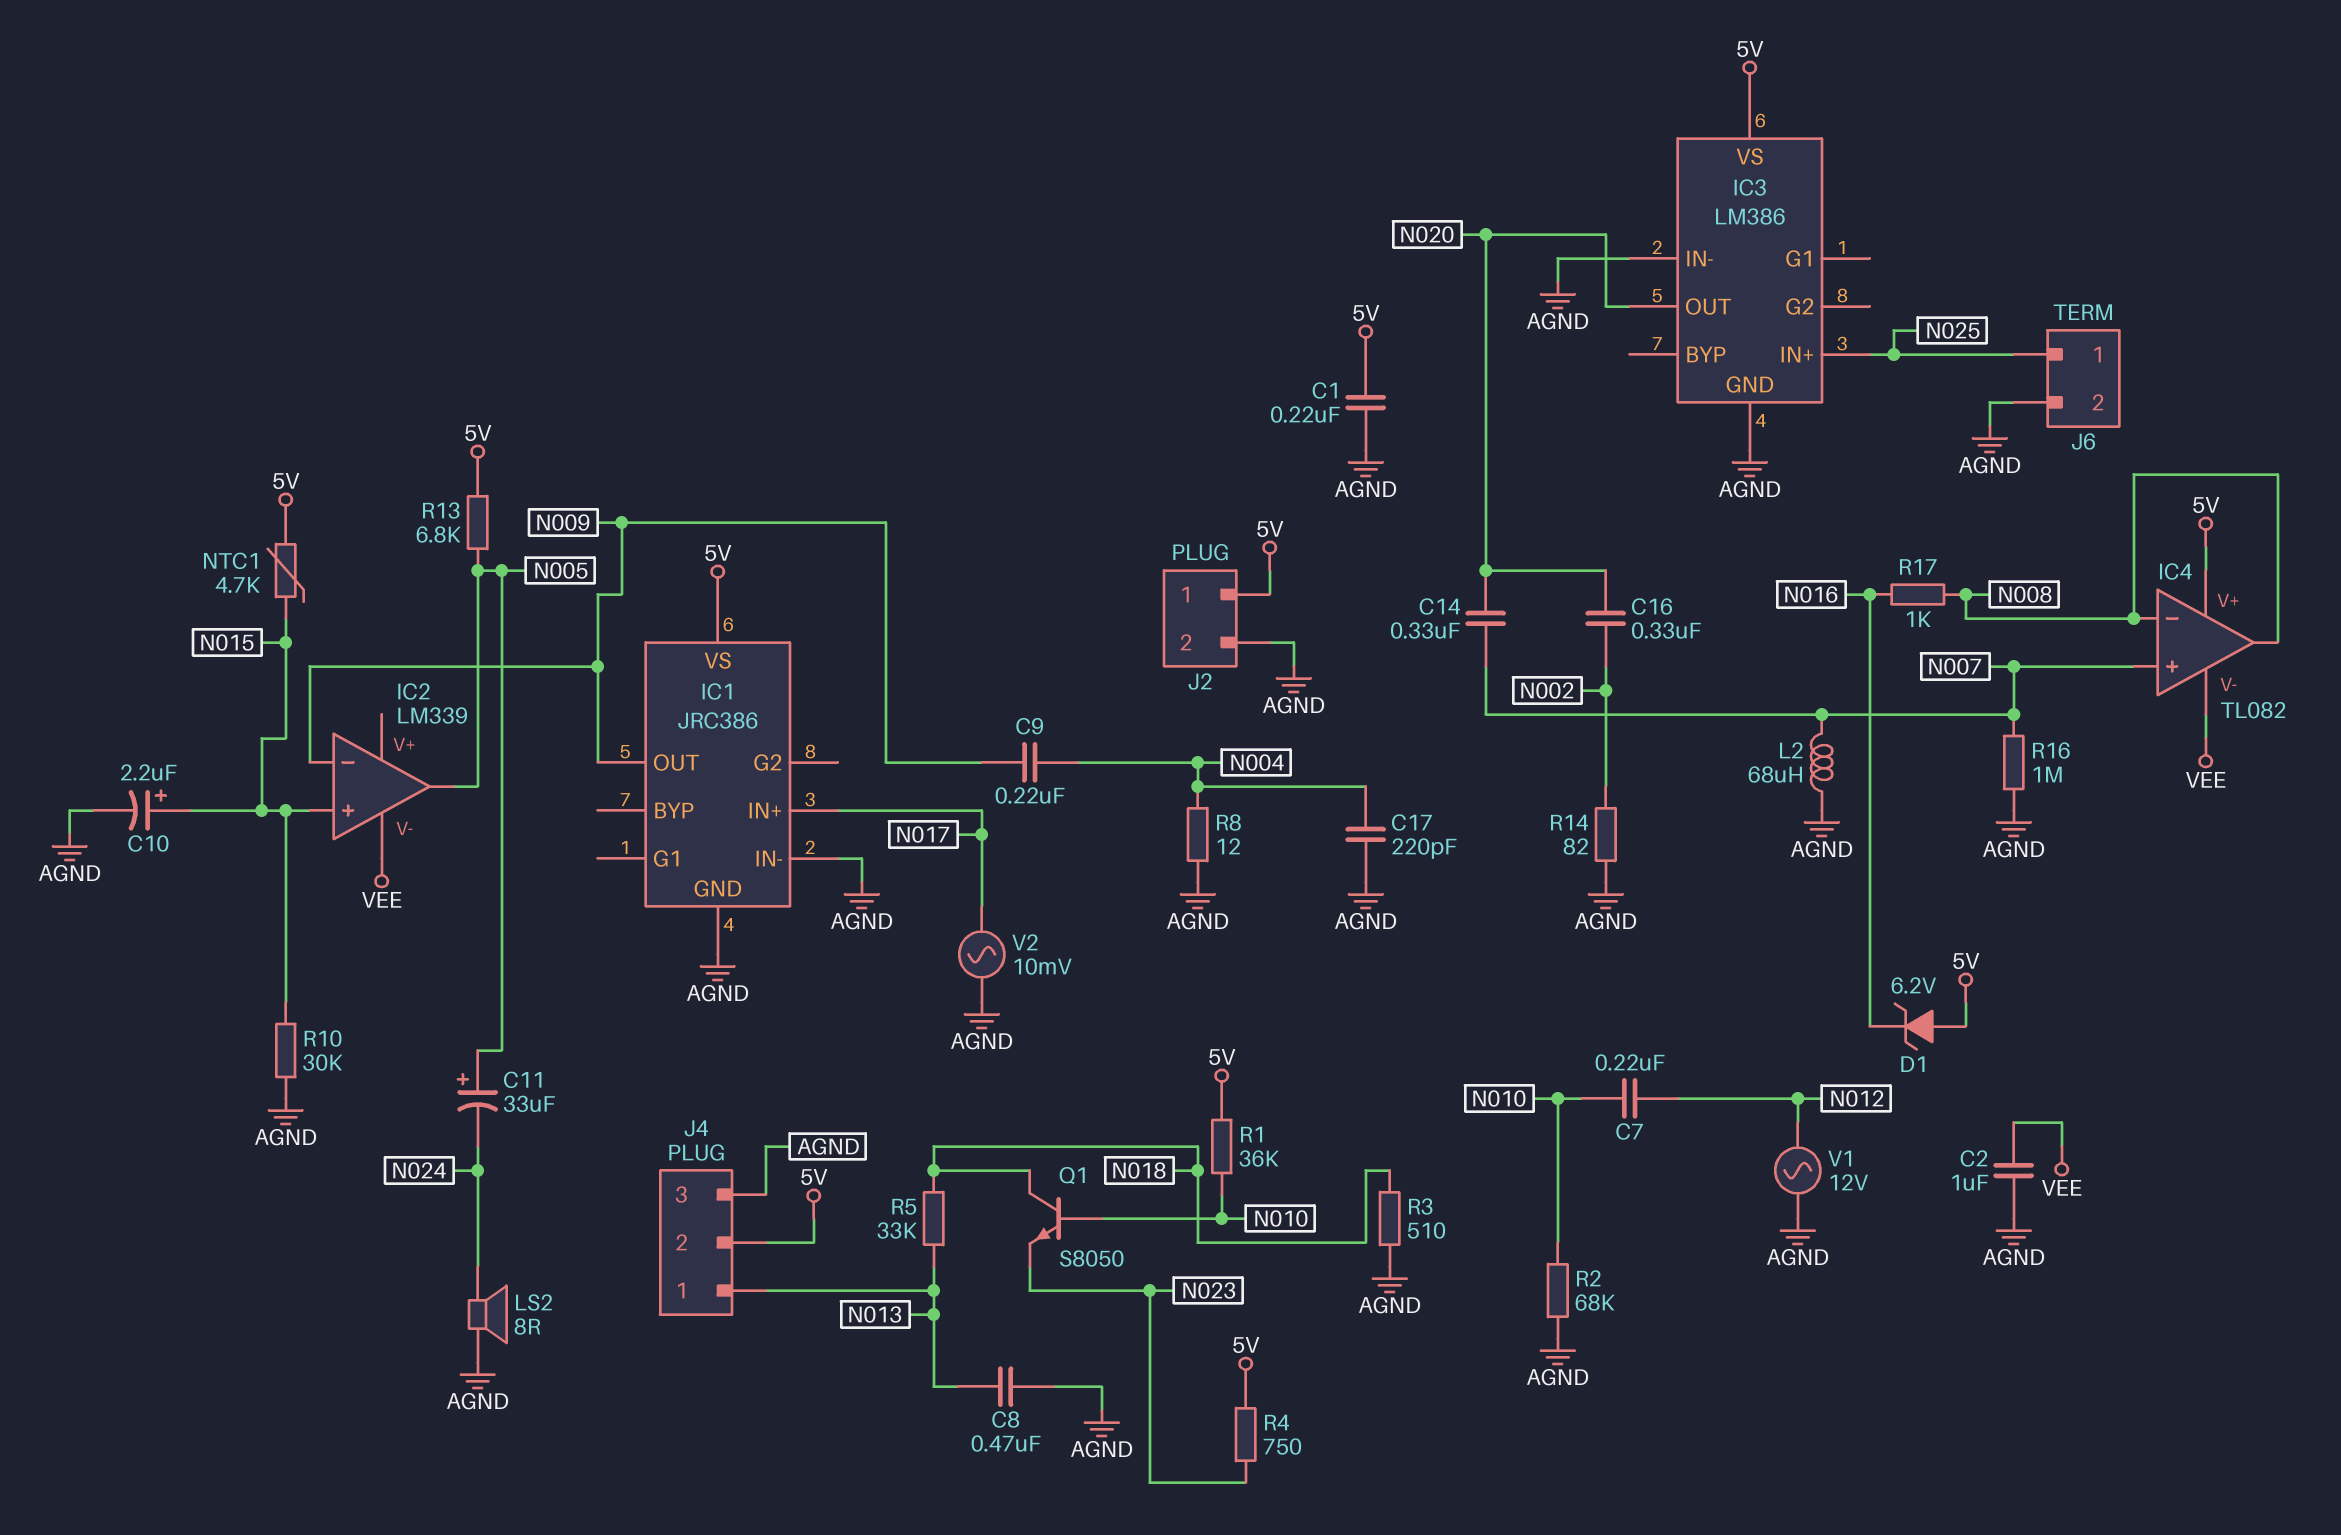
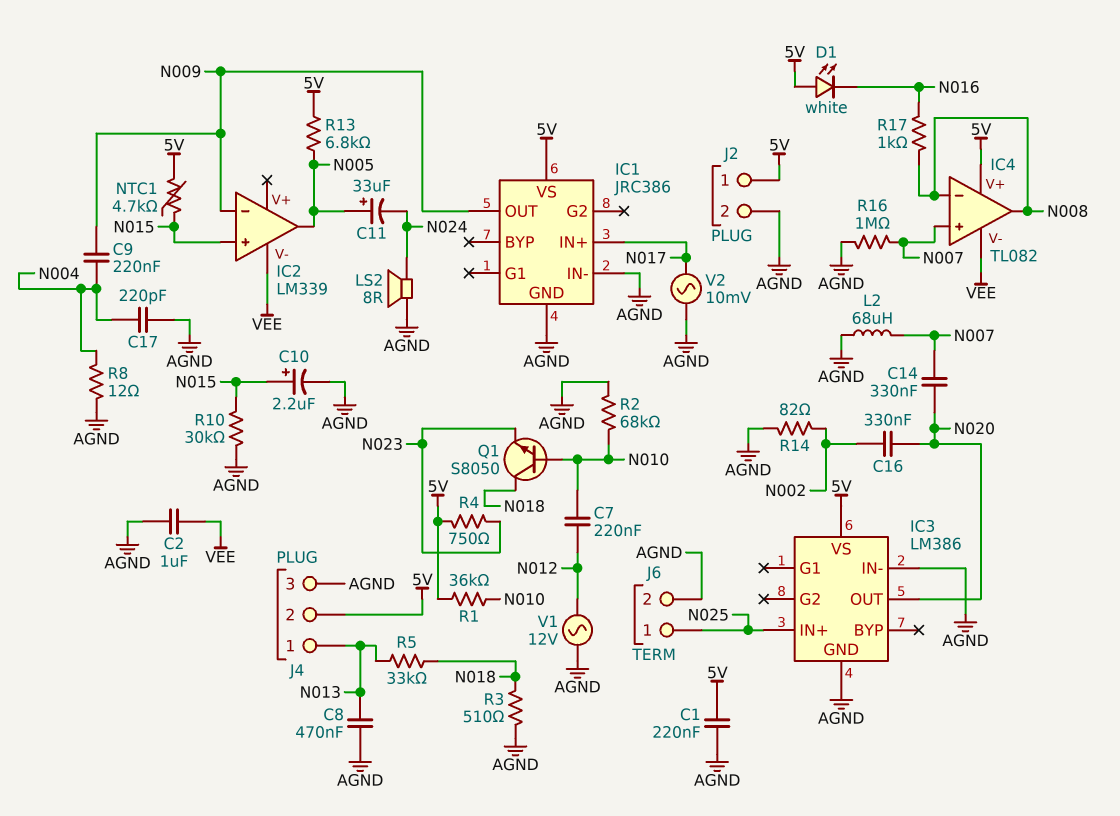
D1: zener 6.2V (A 5V, K N016) -> LED white (A 5V, K N016)

